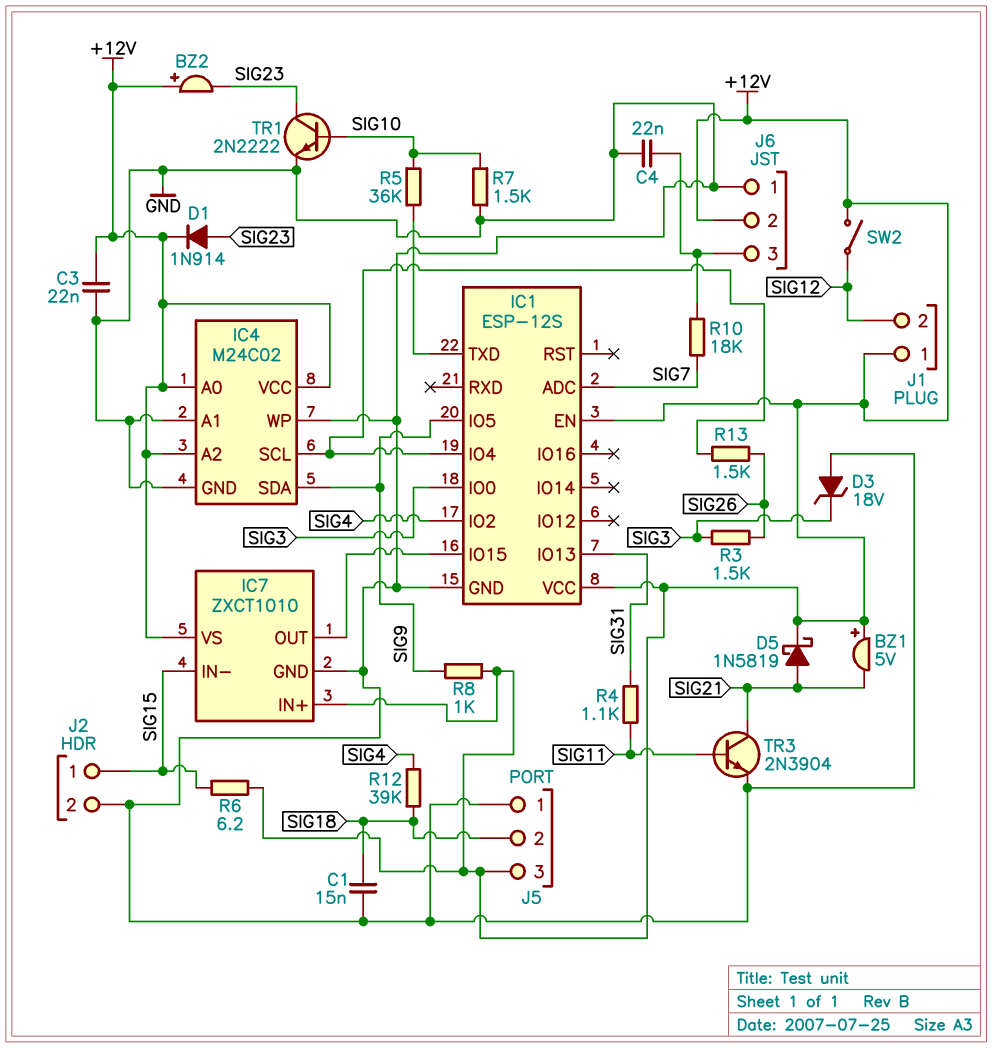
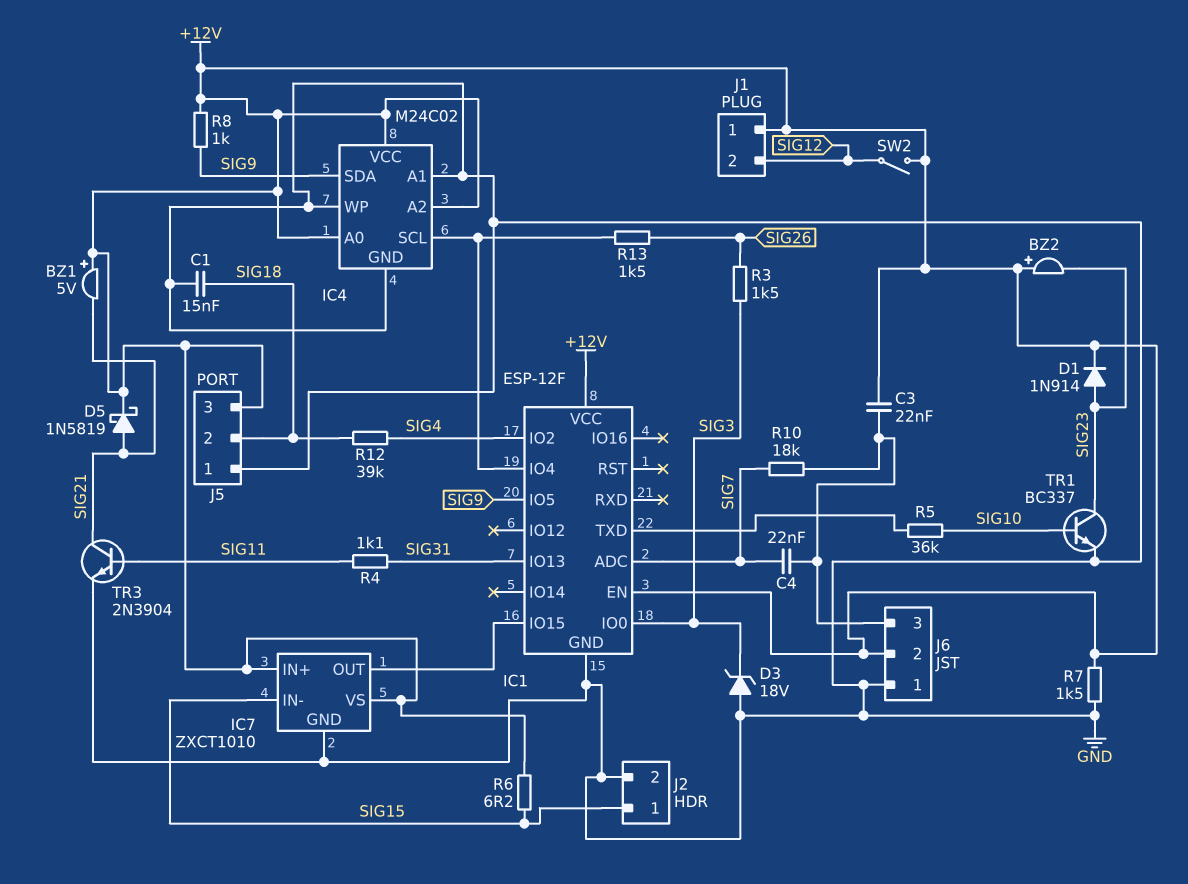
C3: 22nF (+12V, GND) -> 22nF (+12V, J6/3)
C4: 22nF (GND, J6/3) -> 22nF (J6/3, SIG7)
IC1: ESP-12S -> ESP-12F
R7: 1.5k (GND, SIG10) -> 1.5k (+12V, GND)
TR1: NPN 2N2222 (B SIG10, C SIG23, E GND) -> NPN BC337 (B SIG10, C SIG23, E GND)

